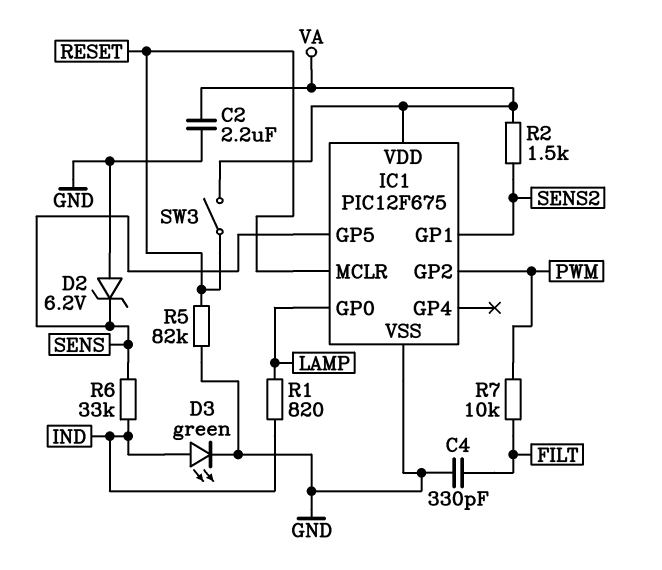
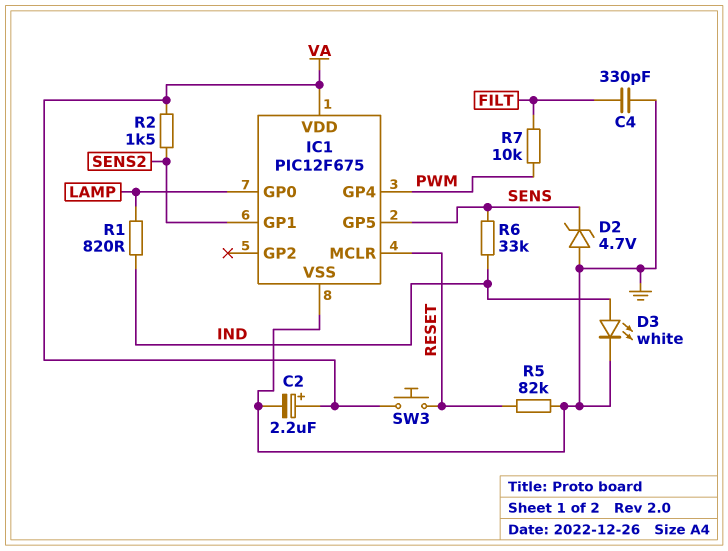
C2: 2.2uF (GND, VA) -> 2.2uF (plus VA, minus GND)
D2: zener 6.2V (A GND, K SENS) -> zener 4.7V (A GND, K SENS)
D3: LED green (A IND, K GND) -> LED white (A IND, K GND)
IC1 pin GP2: PWM -> none
IC1 pin GP4: none -> PWM
SW3: switch (RESET, VA) -> button (RESET, VA)

